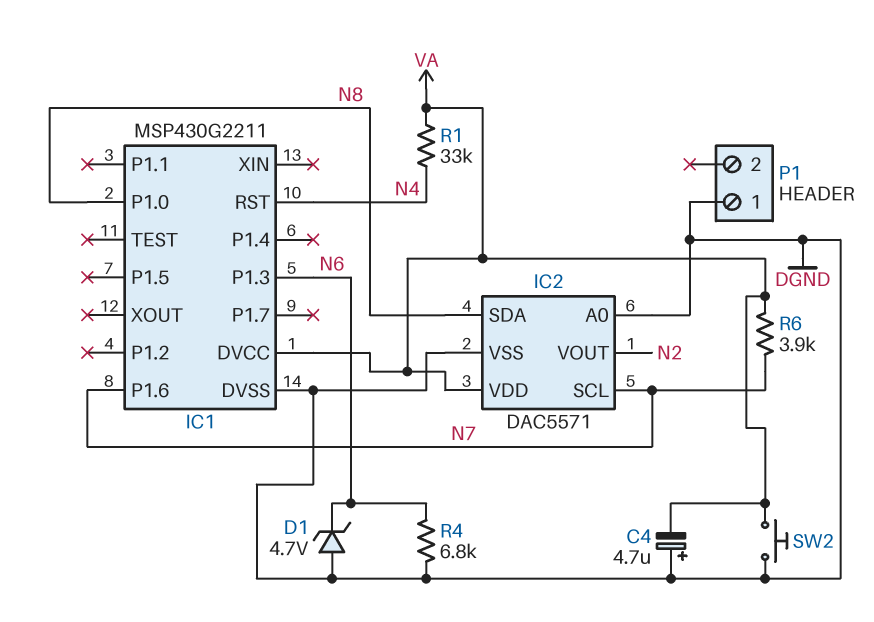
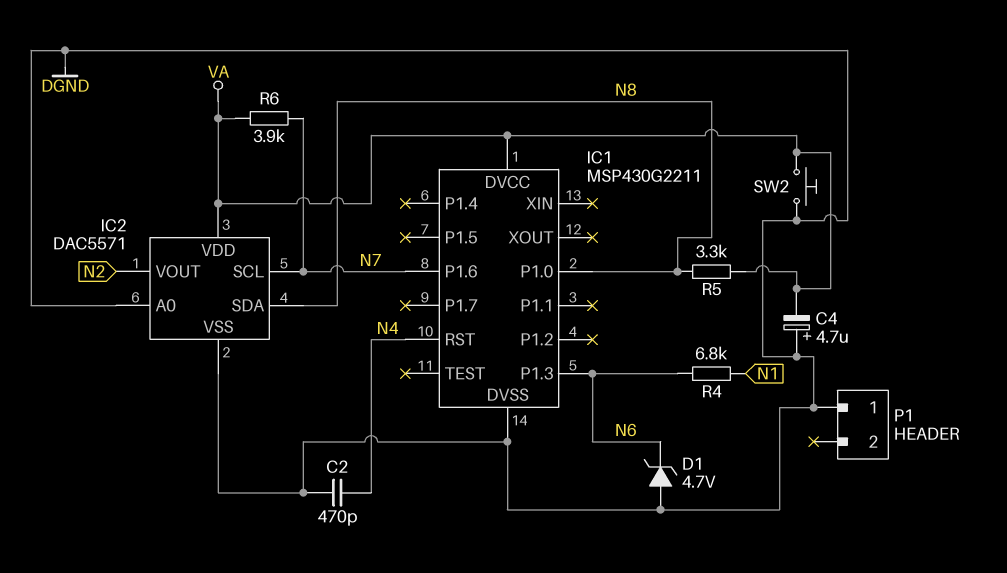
C2: none -> 470pF (DGND, N4)
R1: 33k (N4, VA) -> none
R4: 6.8k (DGND, N6) -> 6.8k (N1, N6)
R5: none -> 3.3k (N8, VA)

